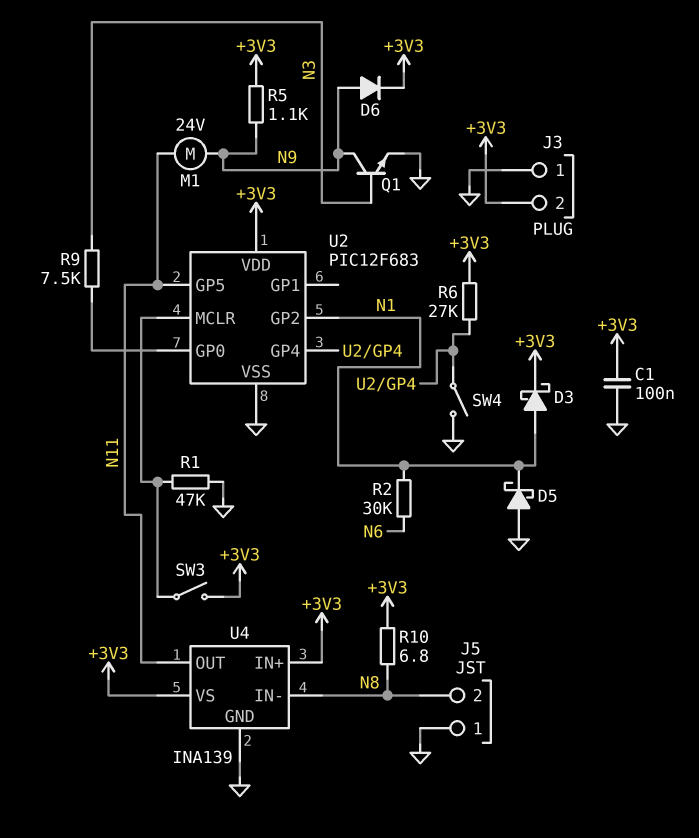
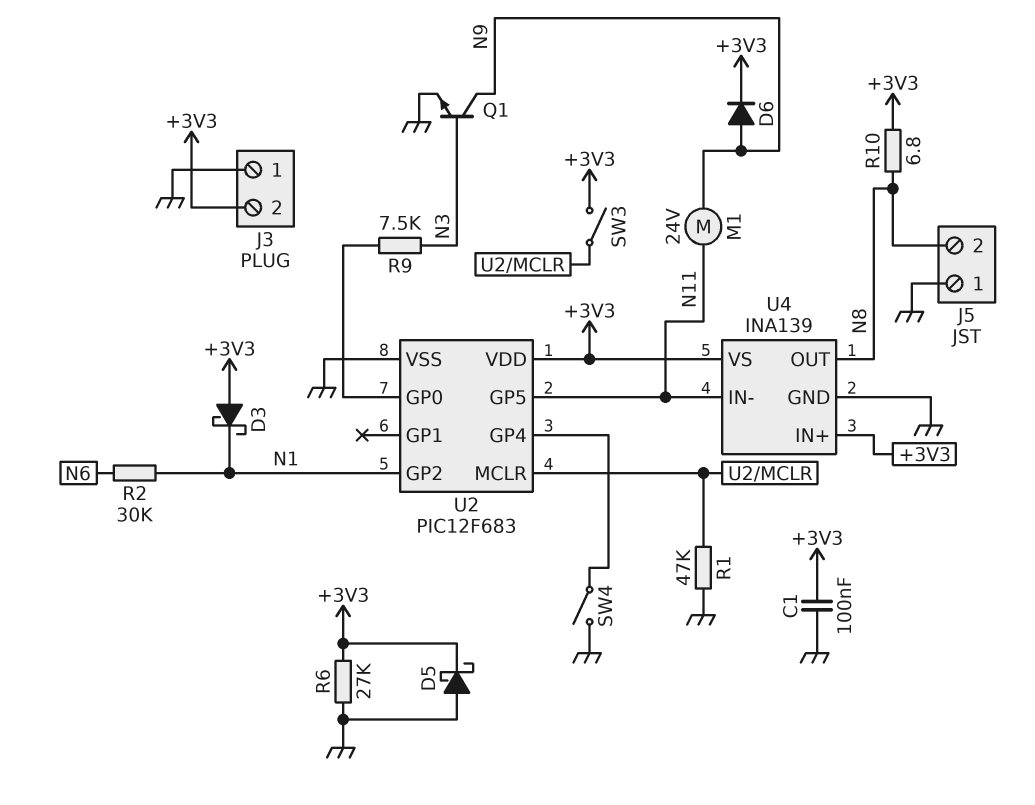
D3: schottky (A N1, K +3V3) -> schottky (A +3V3, K N1)
D5: schottky (A GND, K N1) -> schottky (A GND, K +3V3)
R5: 1.1k (+3V3, N9) -> none
R6: 27k (+3V3, U2/GP4) -> 27k (+3V3, GND)
U4 pin IN-: N8 -> N11
U4 pin OUT: N11 -> N8

